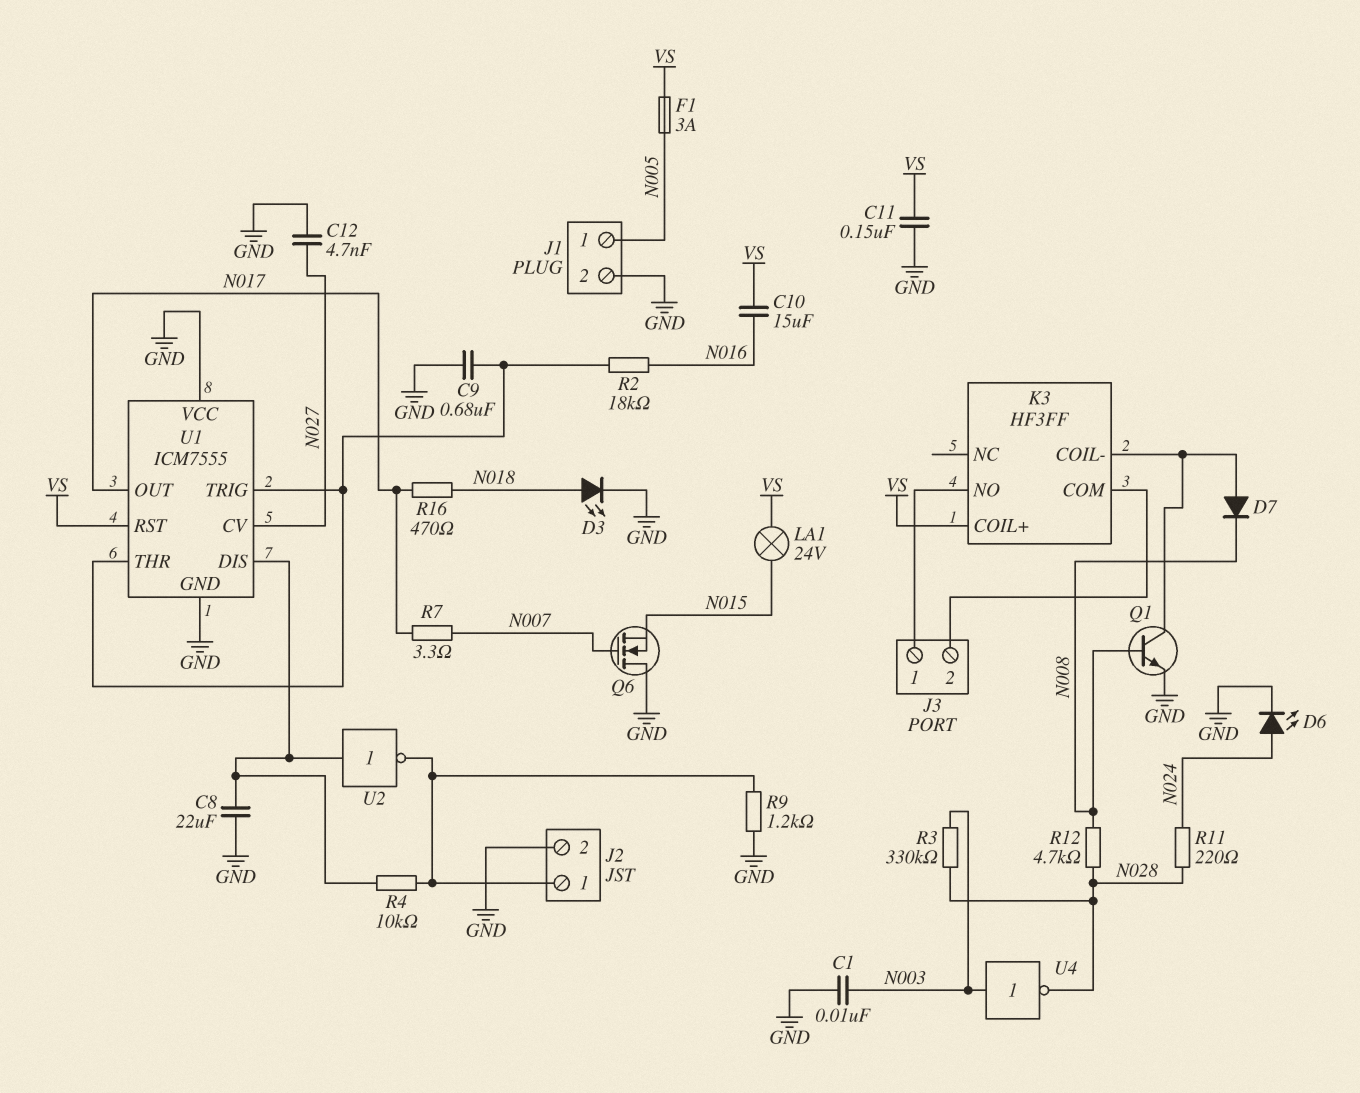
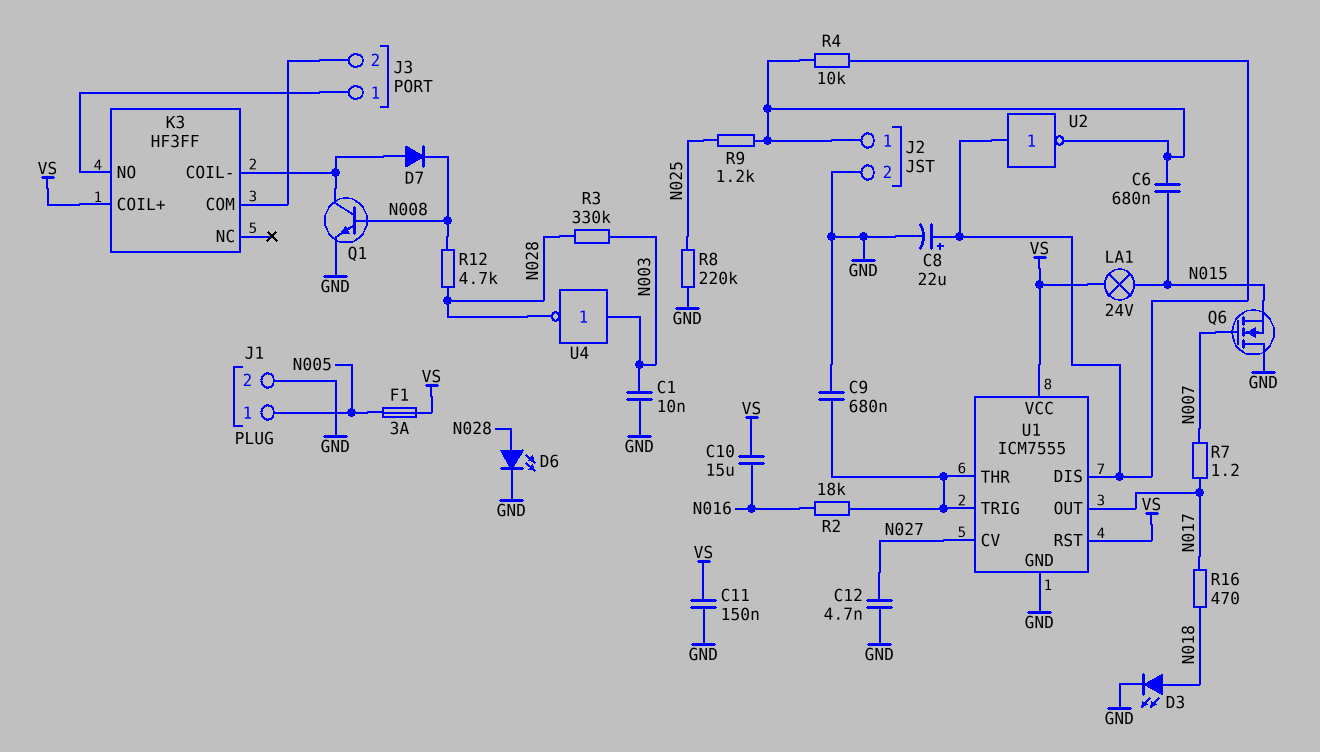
C6: none -> 680nF (J2/1, N015)
C8: 22uF (GND, U1/DIS) -> 22uF (plus U1/DIS, minus GND)
D6: LED (A N024, K GND) -> LED (A N028, K GND)
R7: 3.3 (N007, N017) -> 1.2 (N007, N017)
R8: none -> 220k (GND, N025)
R9: 1.2k (GND, J2/1) -> 1.2k (J2/1, N025)
R11: 220 (N024, N028) -> none
U1 pin VCC: GND -> VS

